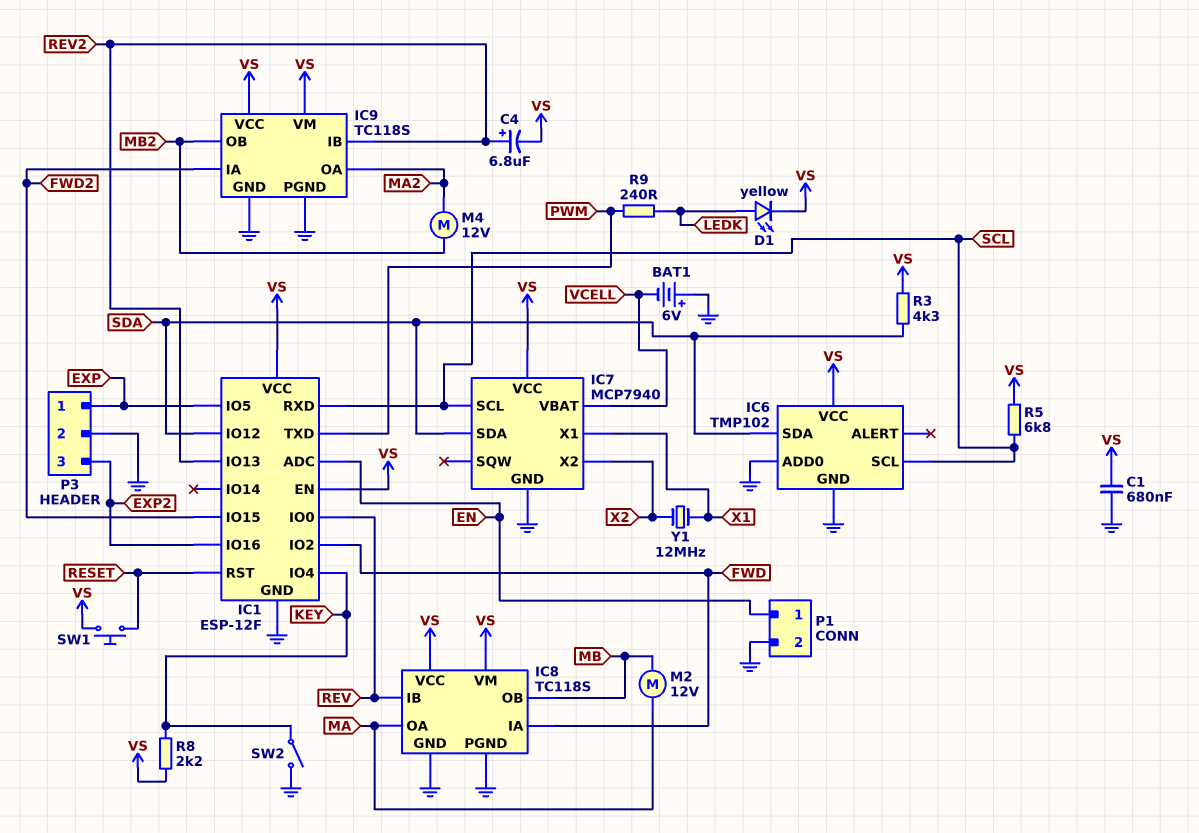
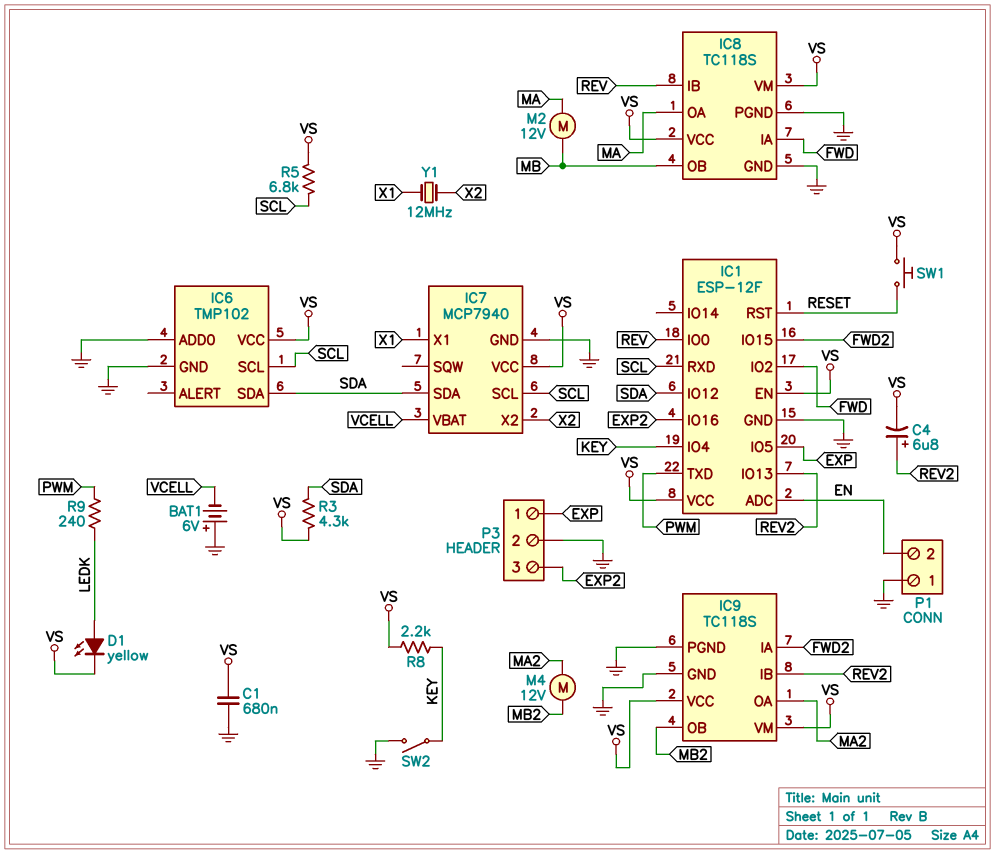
P1 pin 1: EN -> GND
P1 pin 2: GND -> EN

